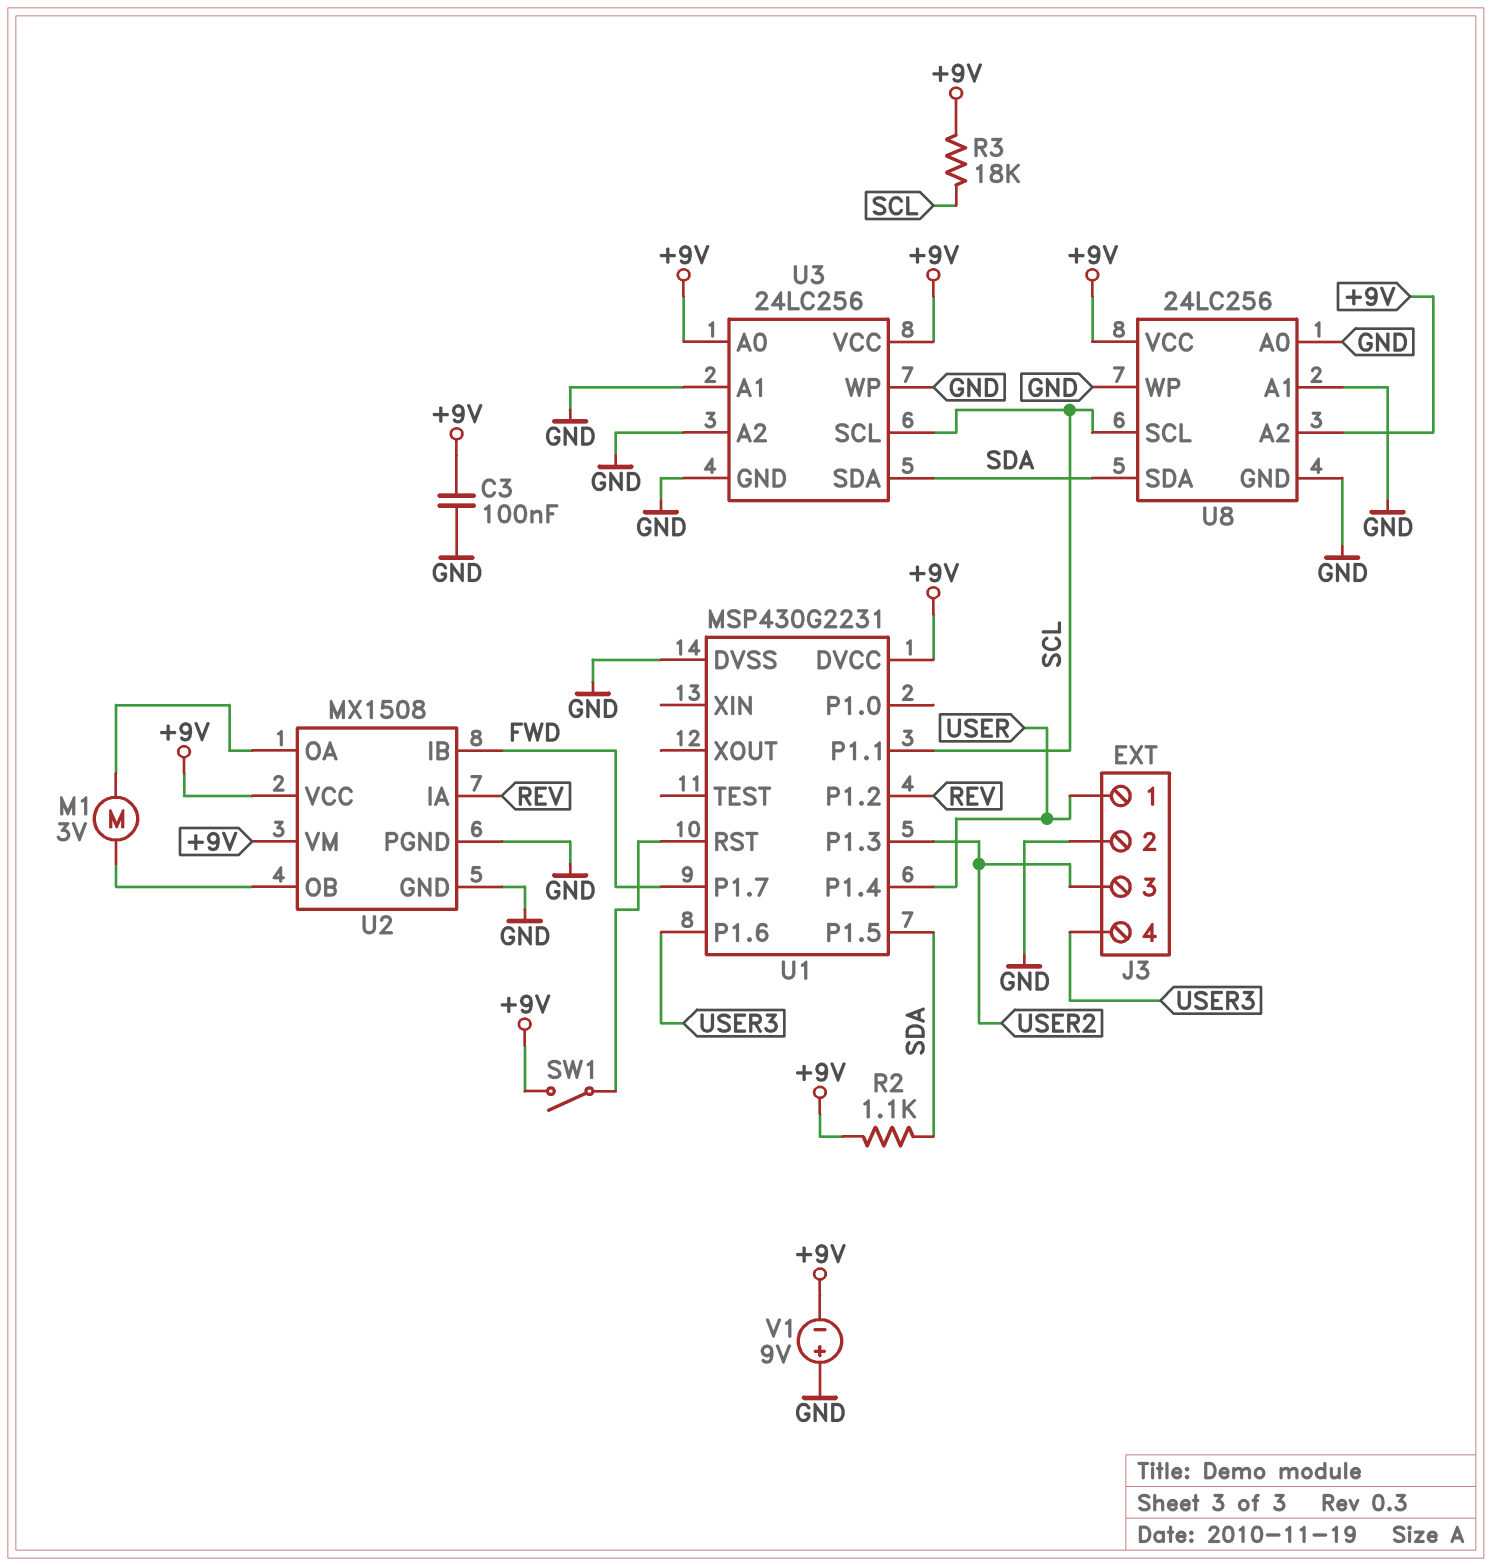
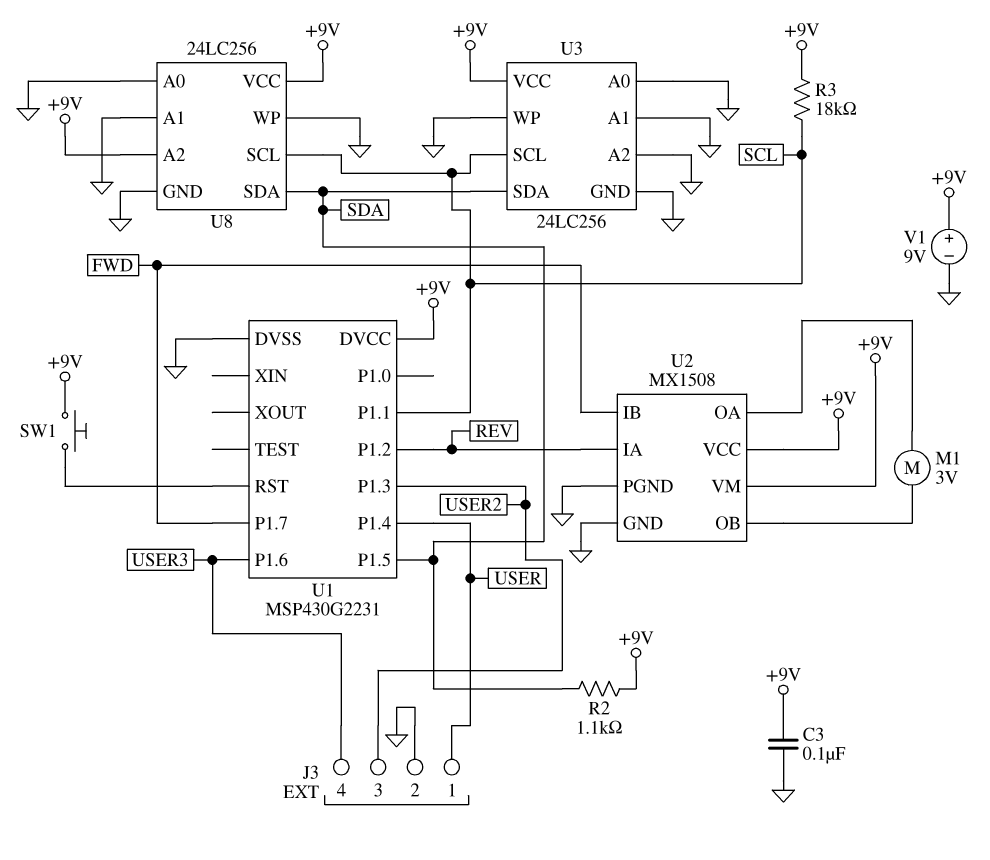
SW1: switch (+9V, U1/RST) -> button (+9V, U1/RST)
U3 pin A0: +9V -> GND
V1: 9V (plus GND, minus +9V) -> 9V (plus +9V, minus GND)

